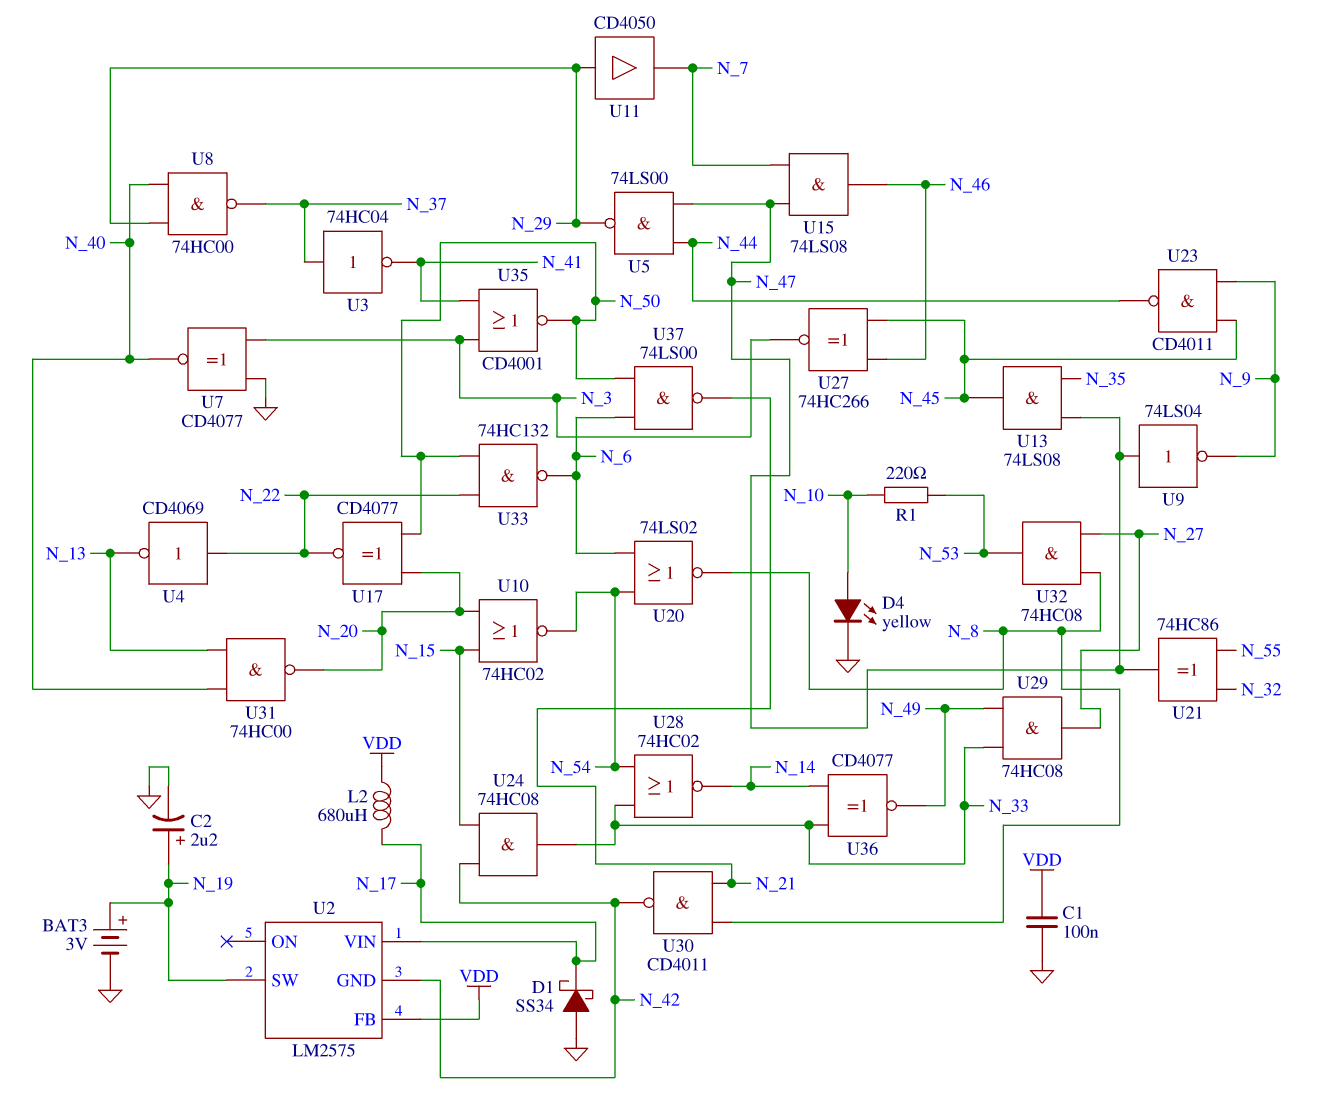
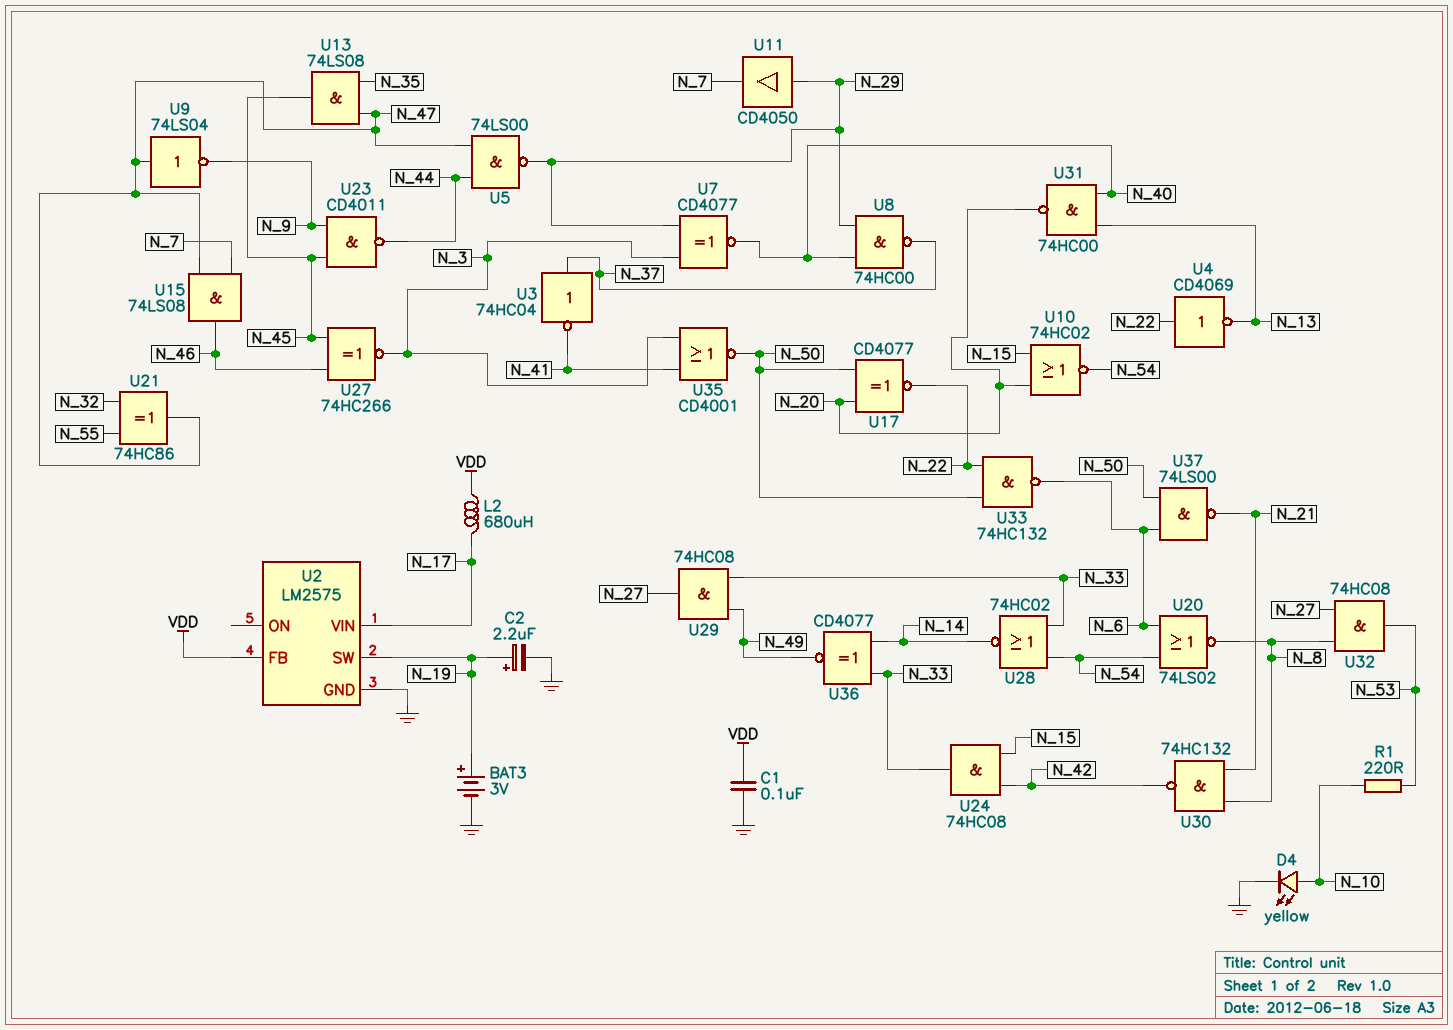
D1: schottky SS34 (A GND, K N_17) -> none
U2 pin GND: N_42 -> GND
U7: XNOR CD4077 (in GND, in N_3, out N_40) -> XNOR CD4077 (in N_3, in N_29, out N_40)
U30: NAND CD4011 (in N_8, in N_21, out N_42) -> NAND 74HC132 (in N_8, in N_21, out N_42)

